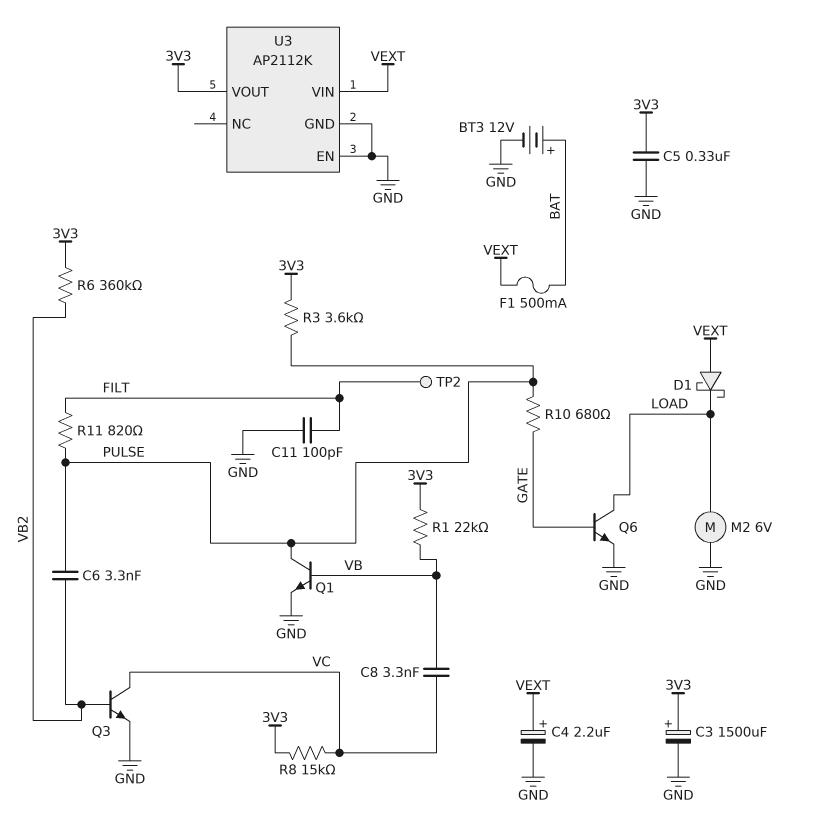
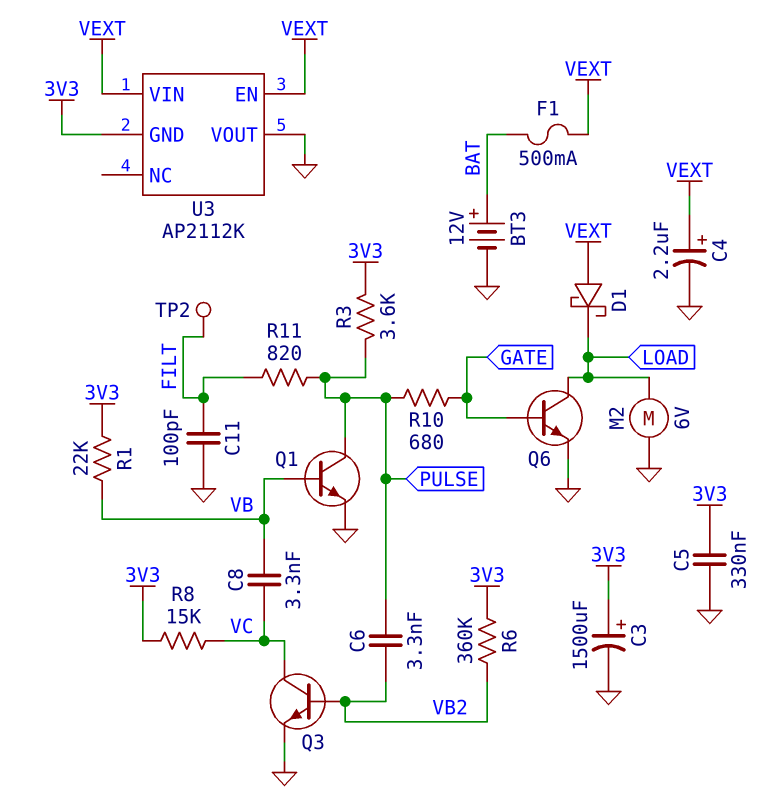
U3 pin EN: GND -> VEXT
U3 pin GND: GND -> 3V3
U3 pin VOUT: 3V3 -> GND

